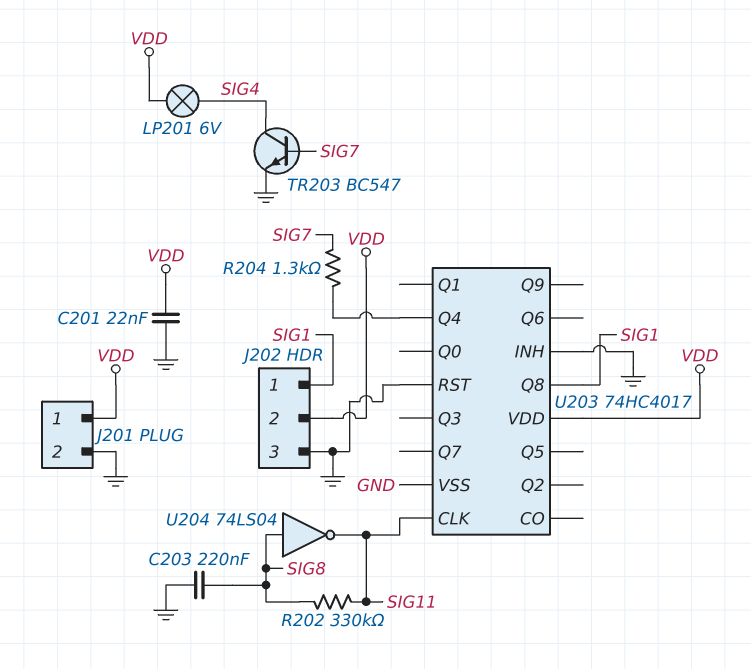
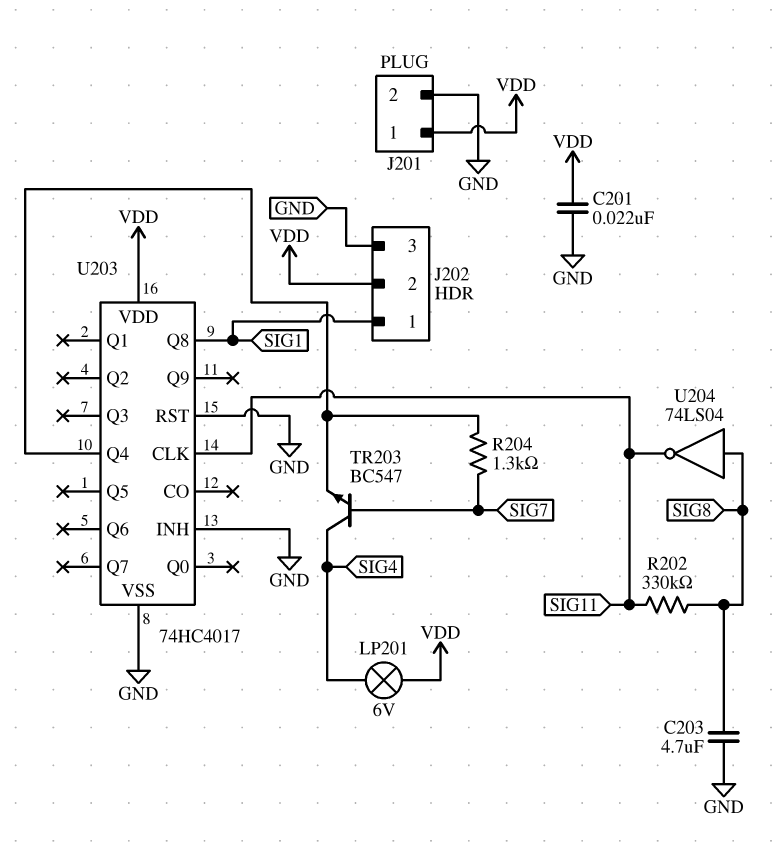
C203: 220nF (GND, SIG8) -> 4.7uF (GND, SIG8)
TR203: NPN BC547 (B SIG7, C SIG4, E GND) -> NPN BC547 (B SIG7, C SIG4, E U203/Q4)

